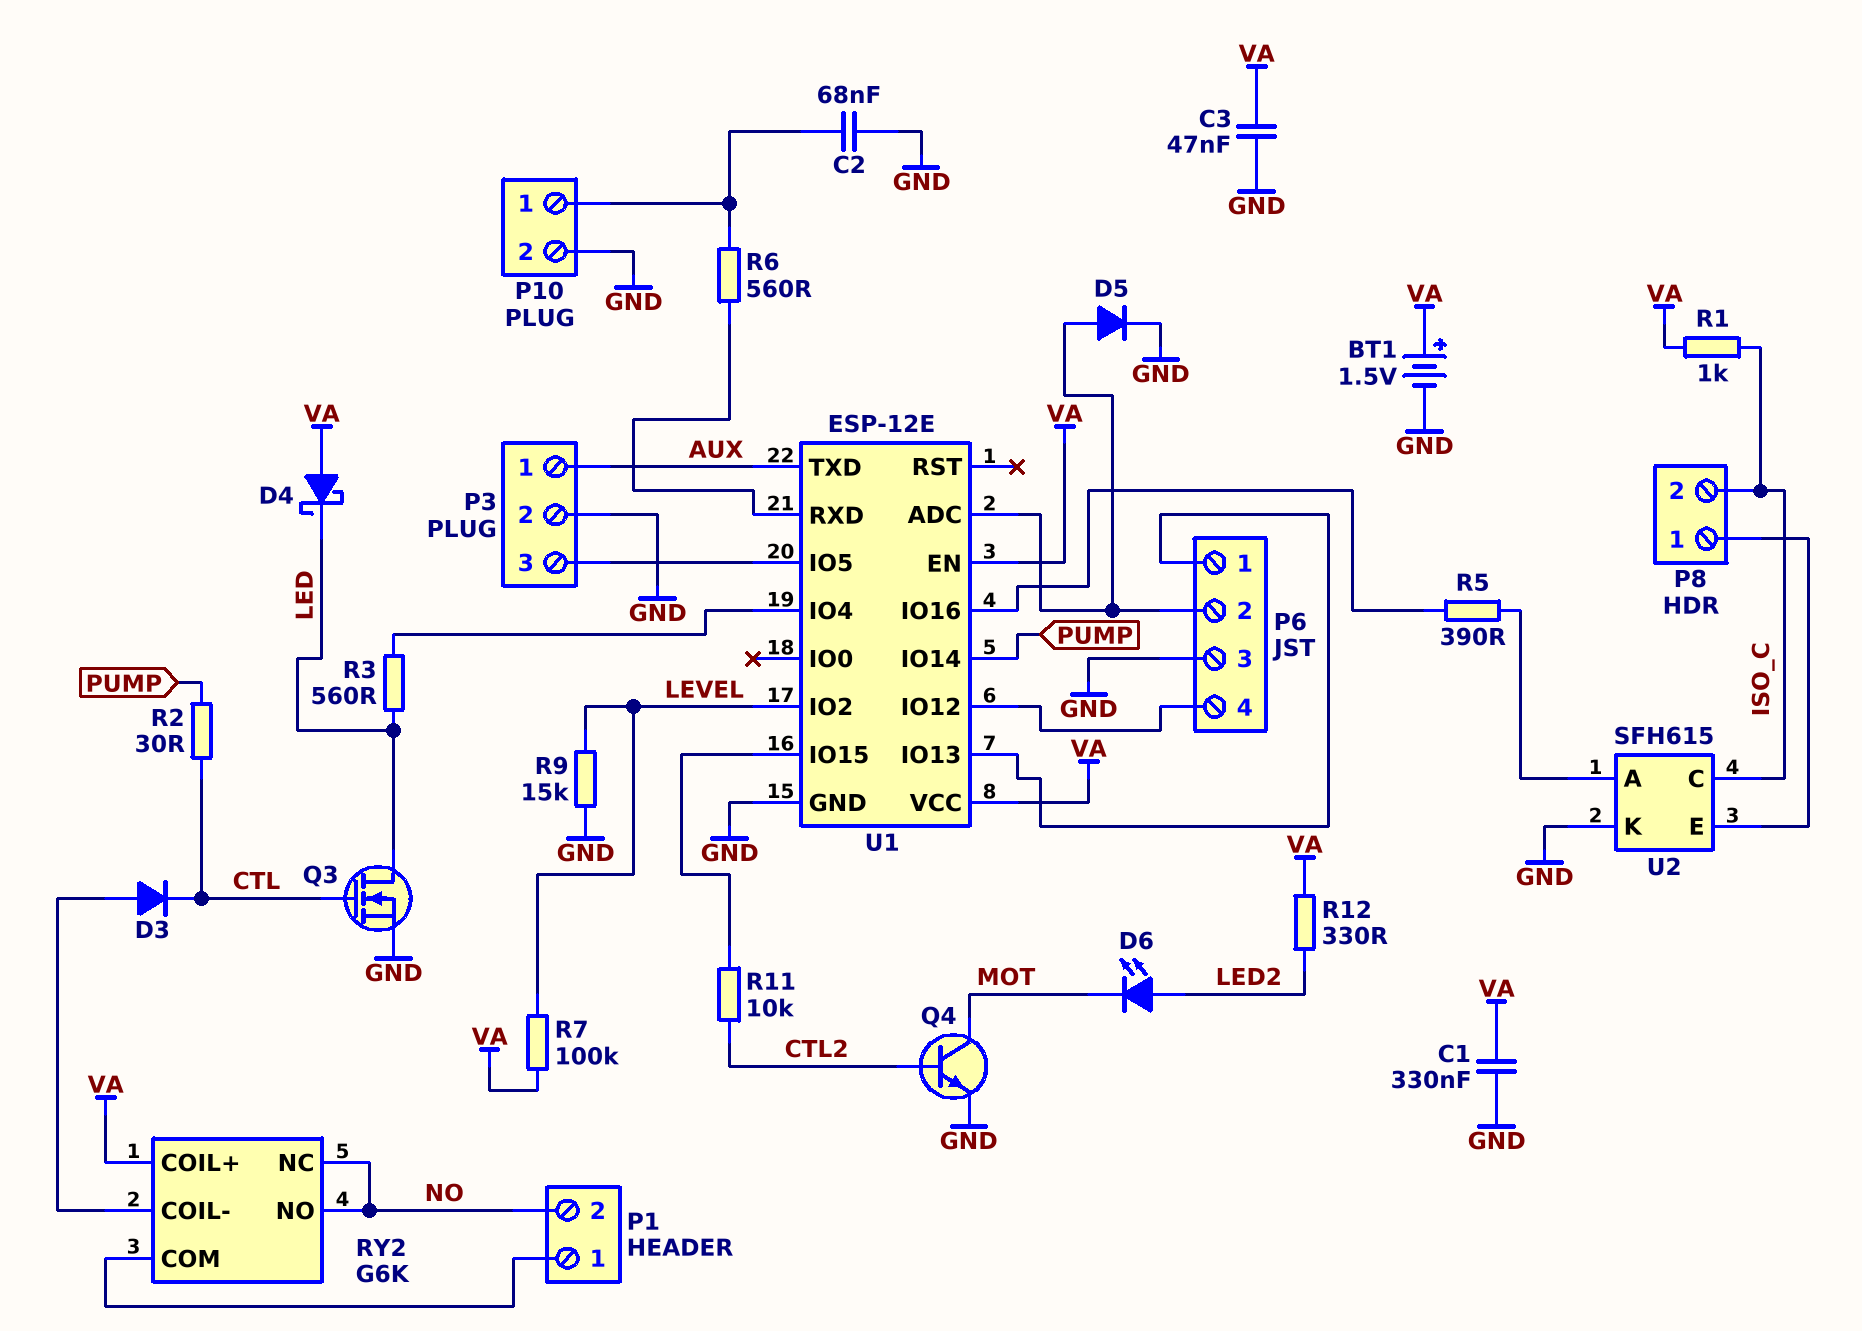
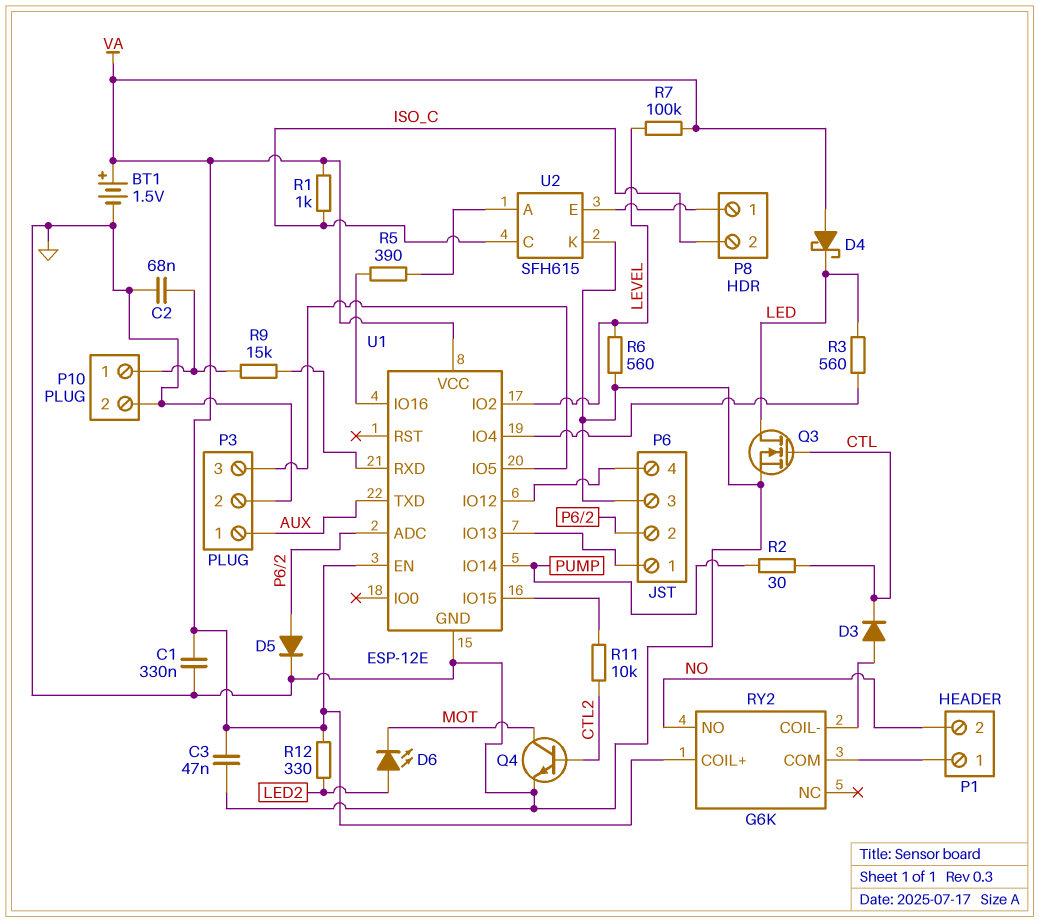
R6: 560 (P10/1, U1/RXD) -> 560 (GND, LEVEL)
R9: 15k (GND, LEVEL) -> 15k (P10/1, U1/RXD)
RY2 pin NC: NO -> none

